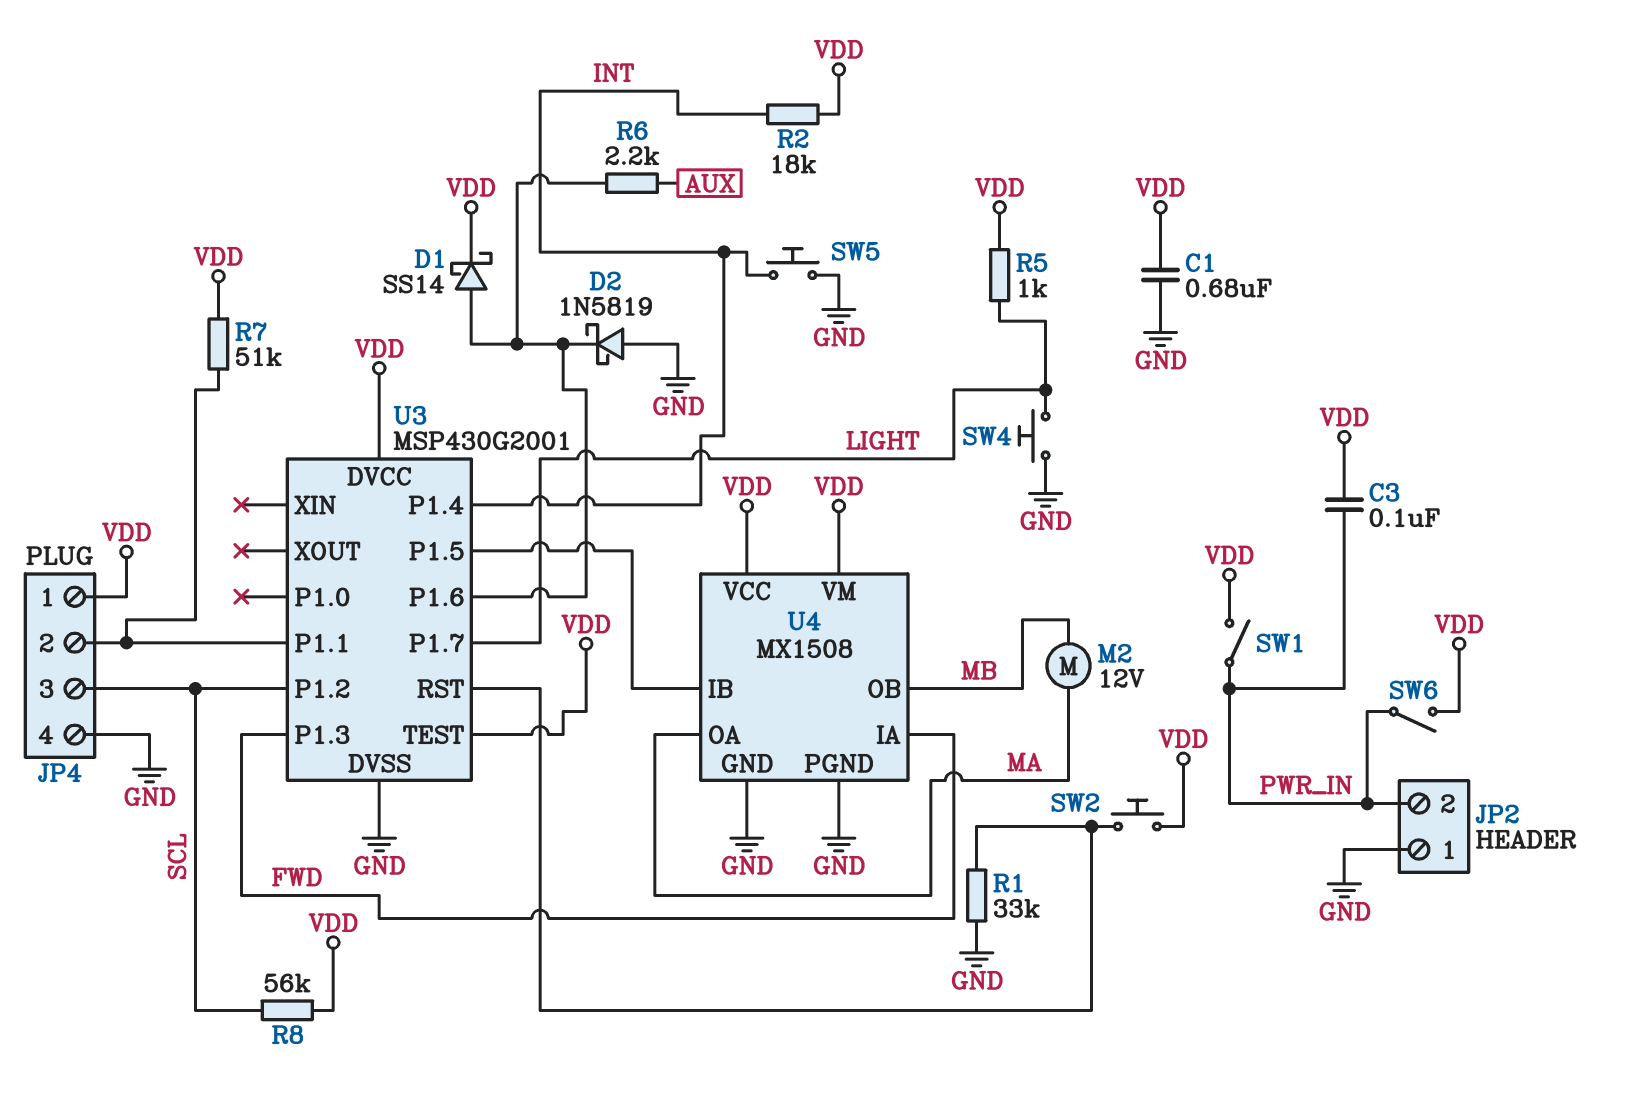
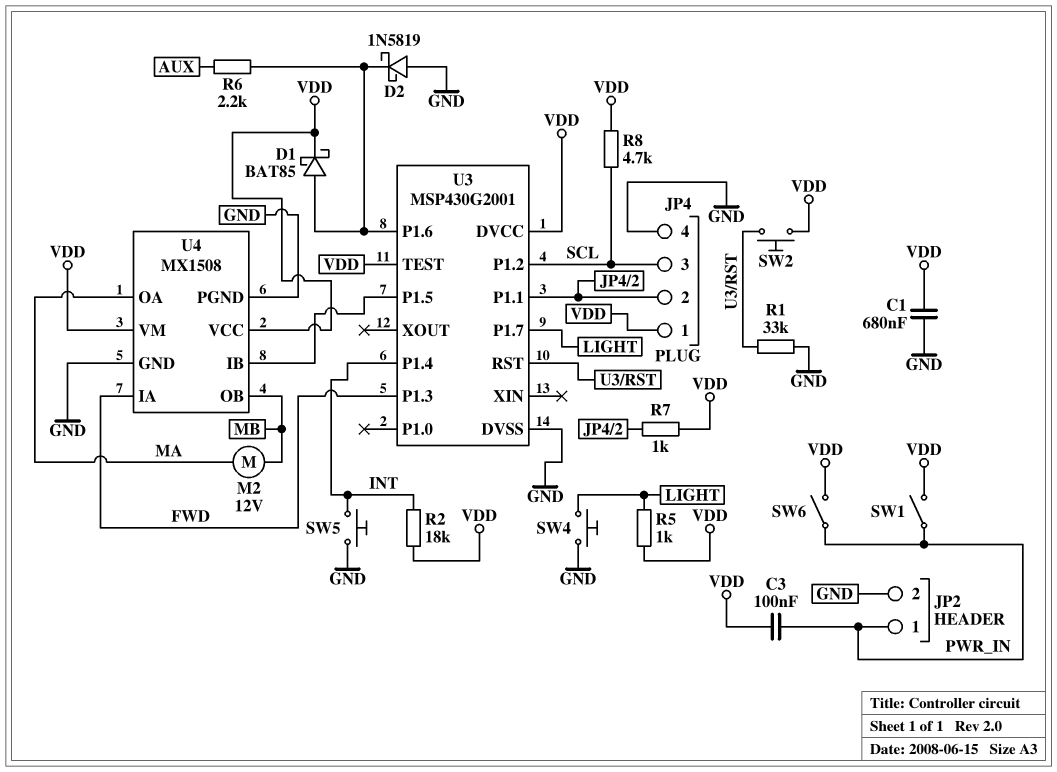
D1: schottky SS14 (A U3/P1.6, K VDD) -> schottky BAT85 (A U3/P1.6, K VDD)
JP2 pin 1: GND -> PWR_IN
JP2 pin 2: PWR_IN -> GND
R7: 51k (JP4/2, VDD) -> 1k (JP4/2, VDD)
R8: 56k (SCL, VDD) -> 4.7k (SCL, VDD)

